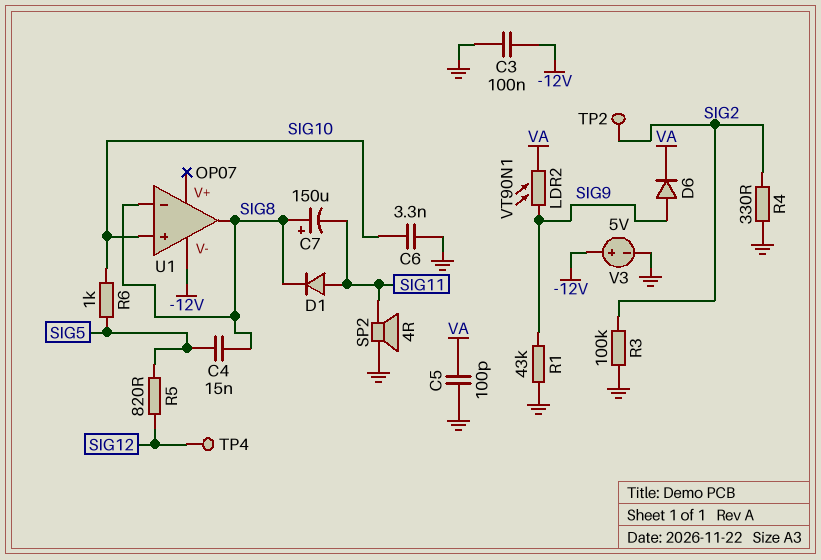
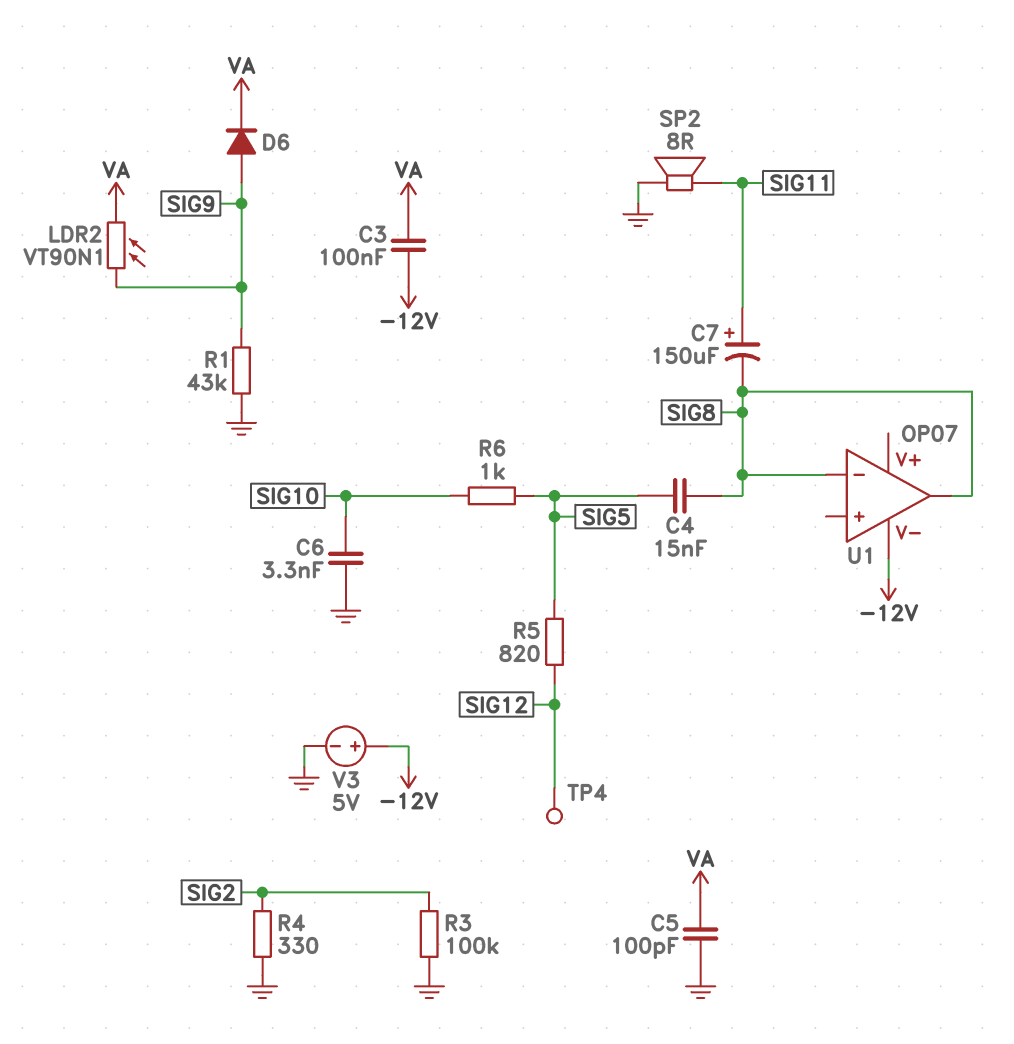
C3: 100nF (-12V, GND) -> 100nF (-12V, VA)
C7: 150uF (plus SIG8, minus SIG11) -> 150uF (plus SIG11, minus SIG8)
D1: diode (A SIG11, K SIG8) -> none
SP2: speaker 4R (GND, SIG11) -> speaker 8R (GND, SIG11)
TP2: test point (SIG2) -> none
U1 pin in+: SIG10 -> none

